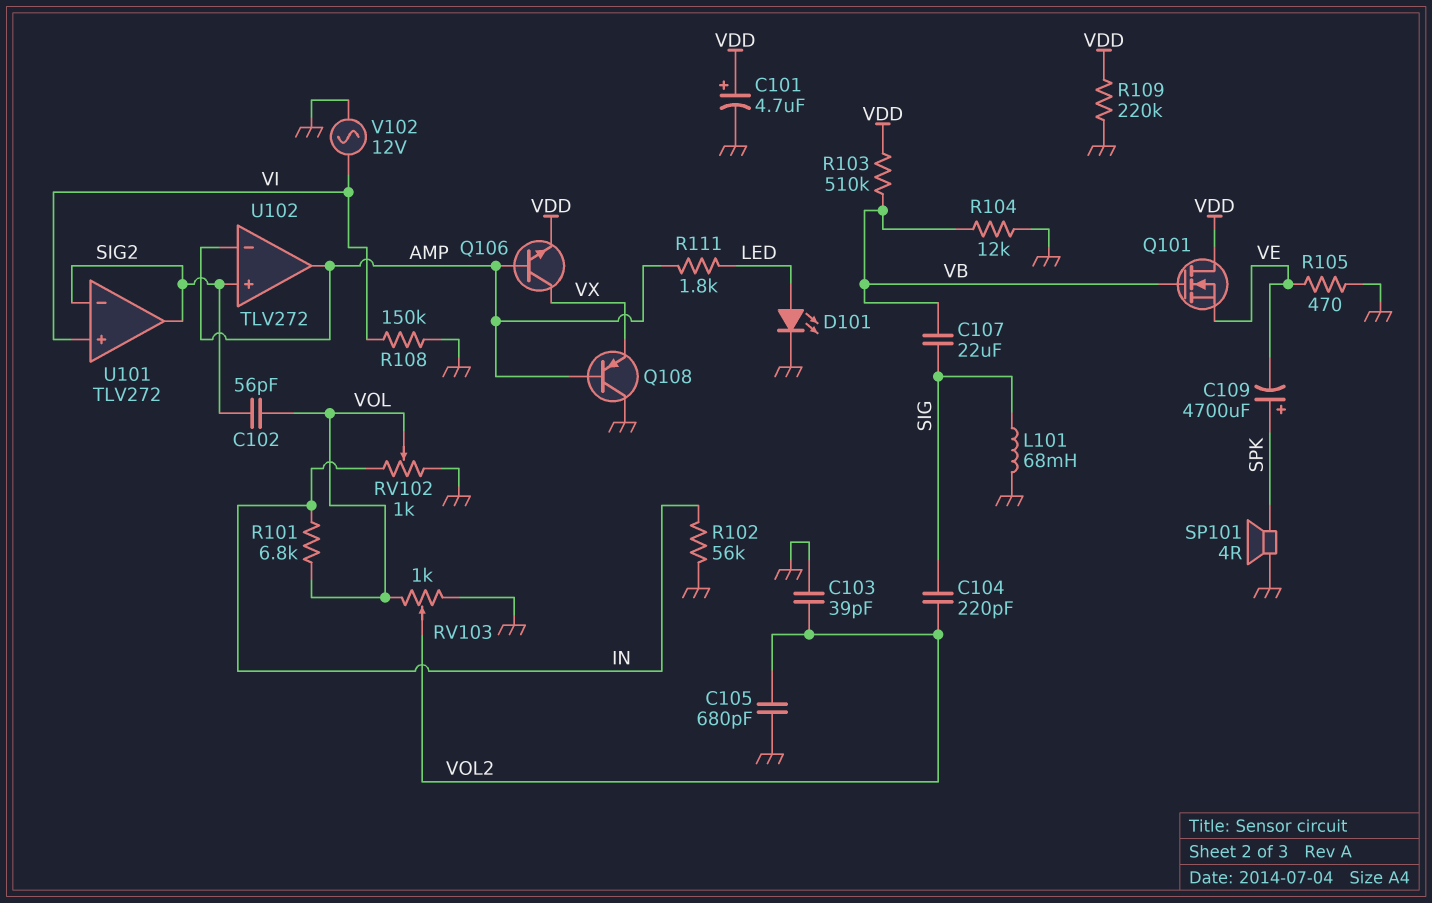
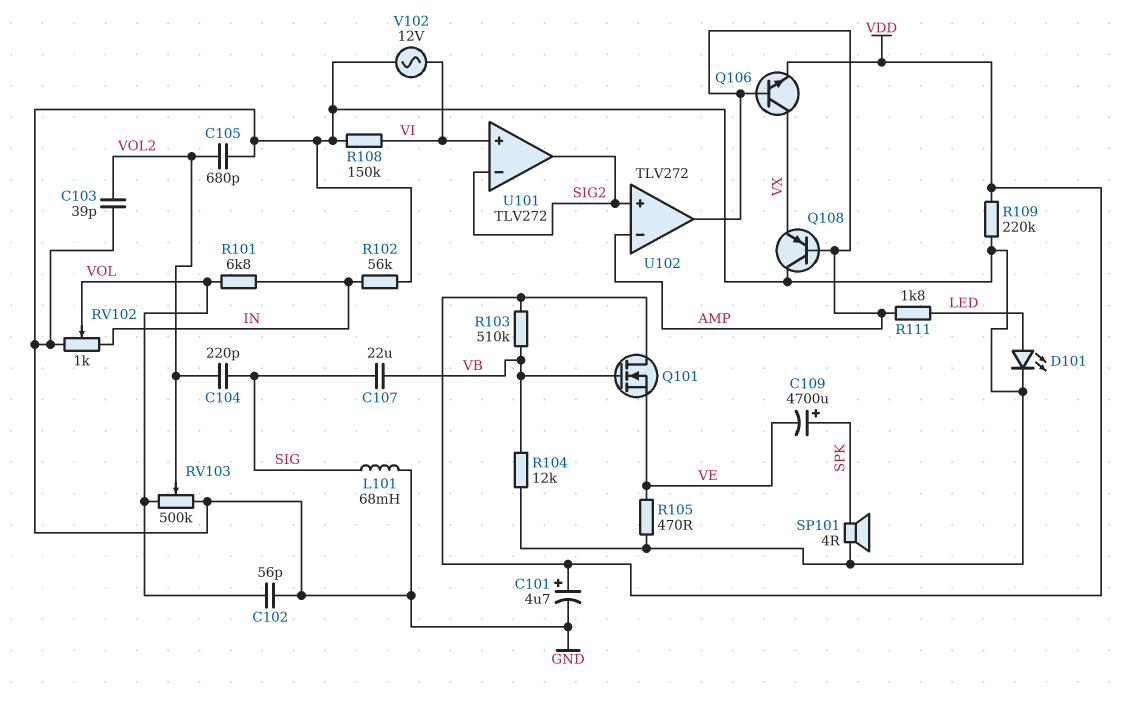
C102: 56pF (SIG2, VOL) -> 56pF (GND, VOL)
RV103: 1k (GND, VOL, wiper VOL2) -> 500k (GND, VOL, wiper VOL2)

